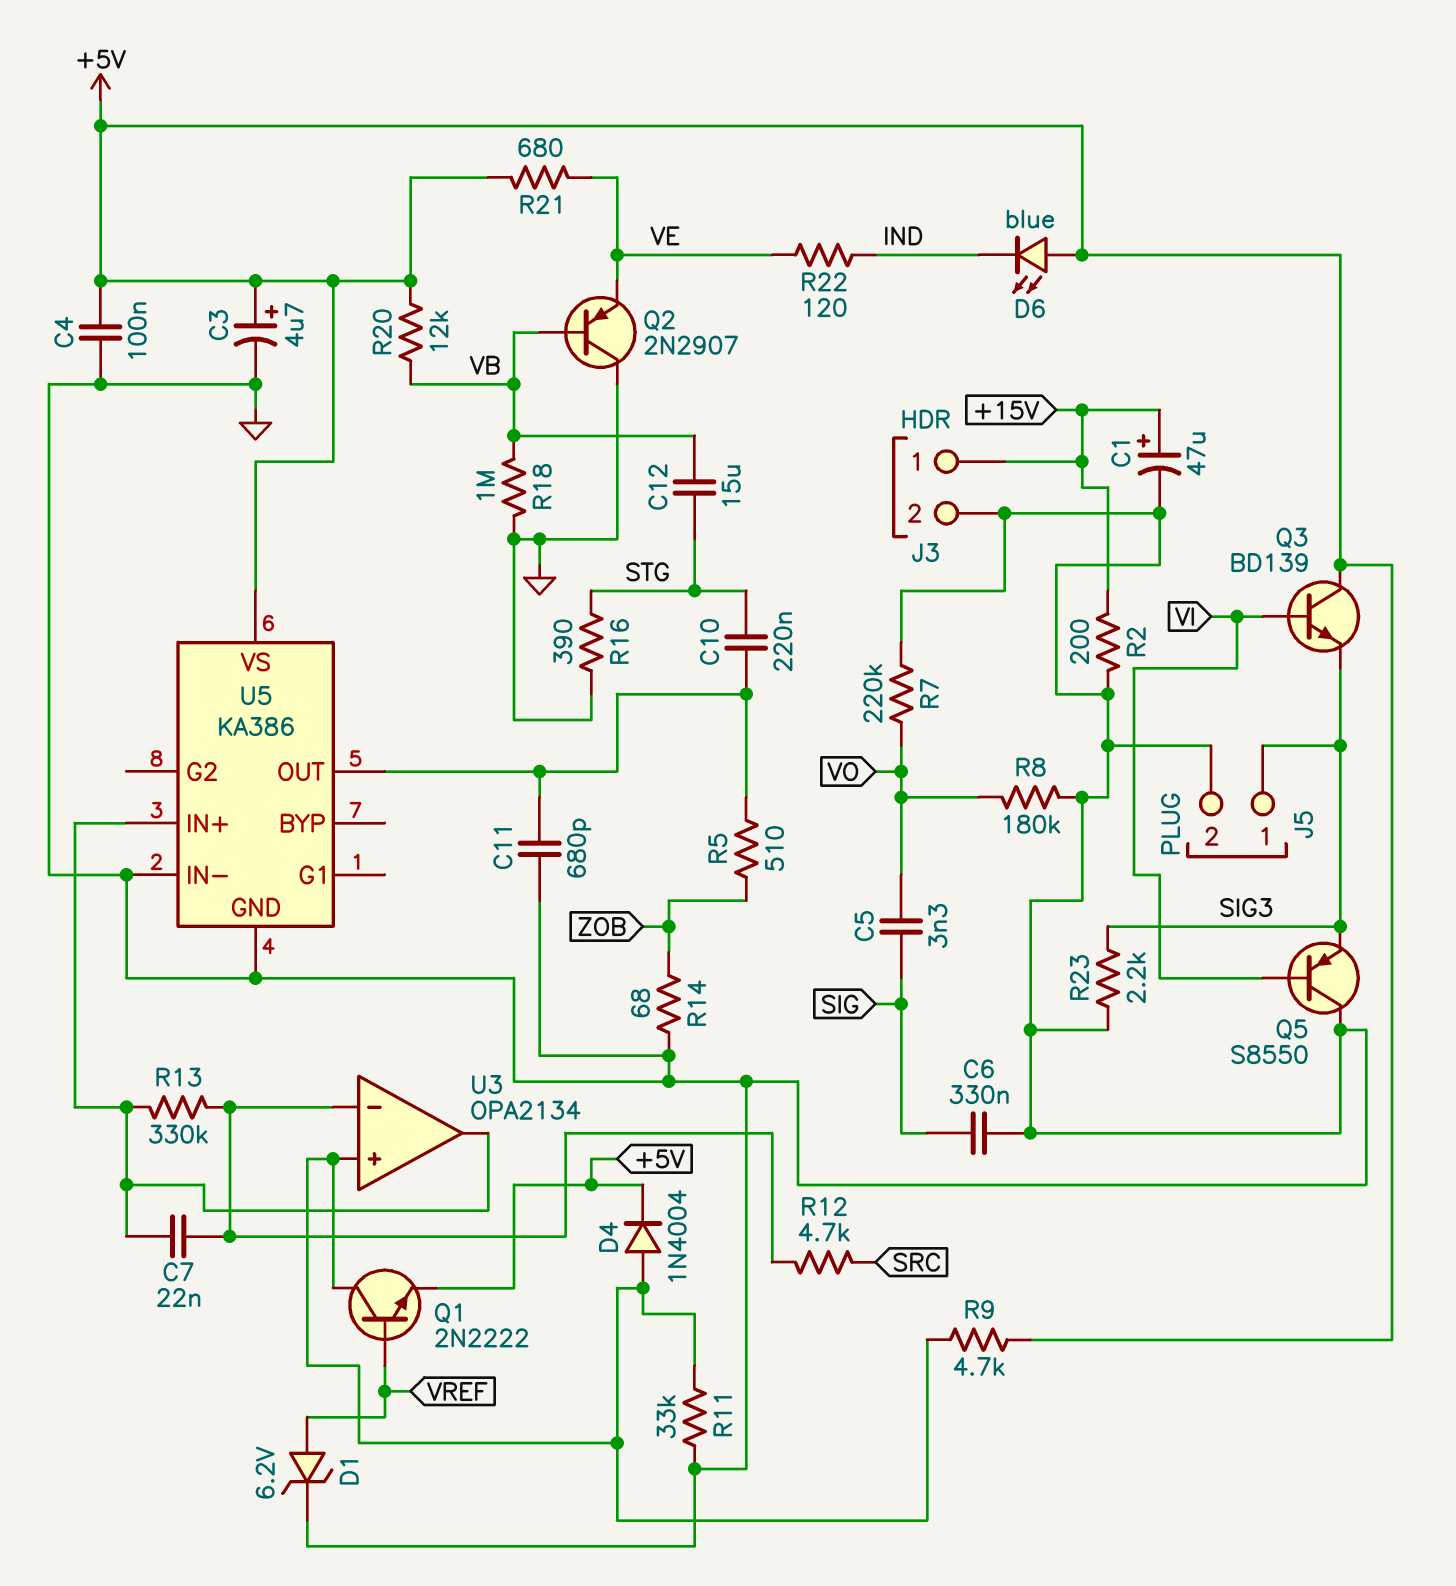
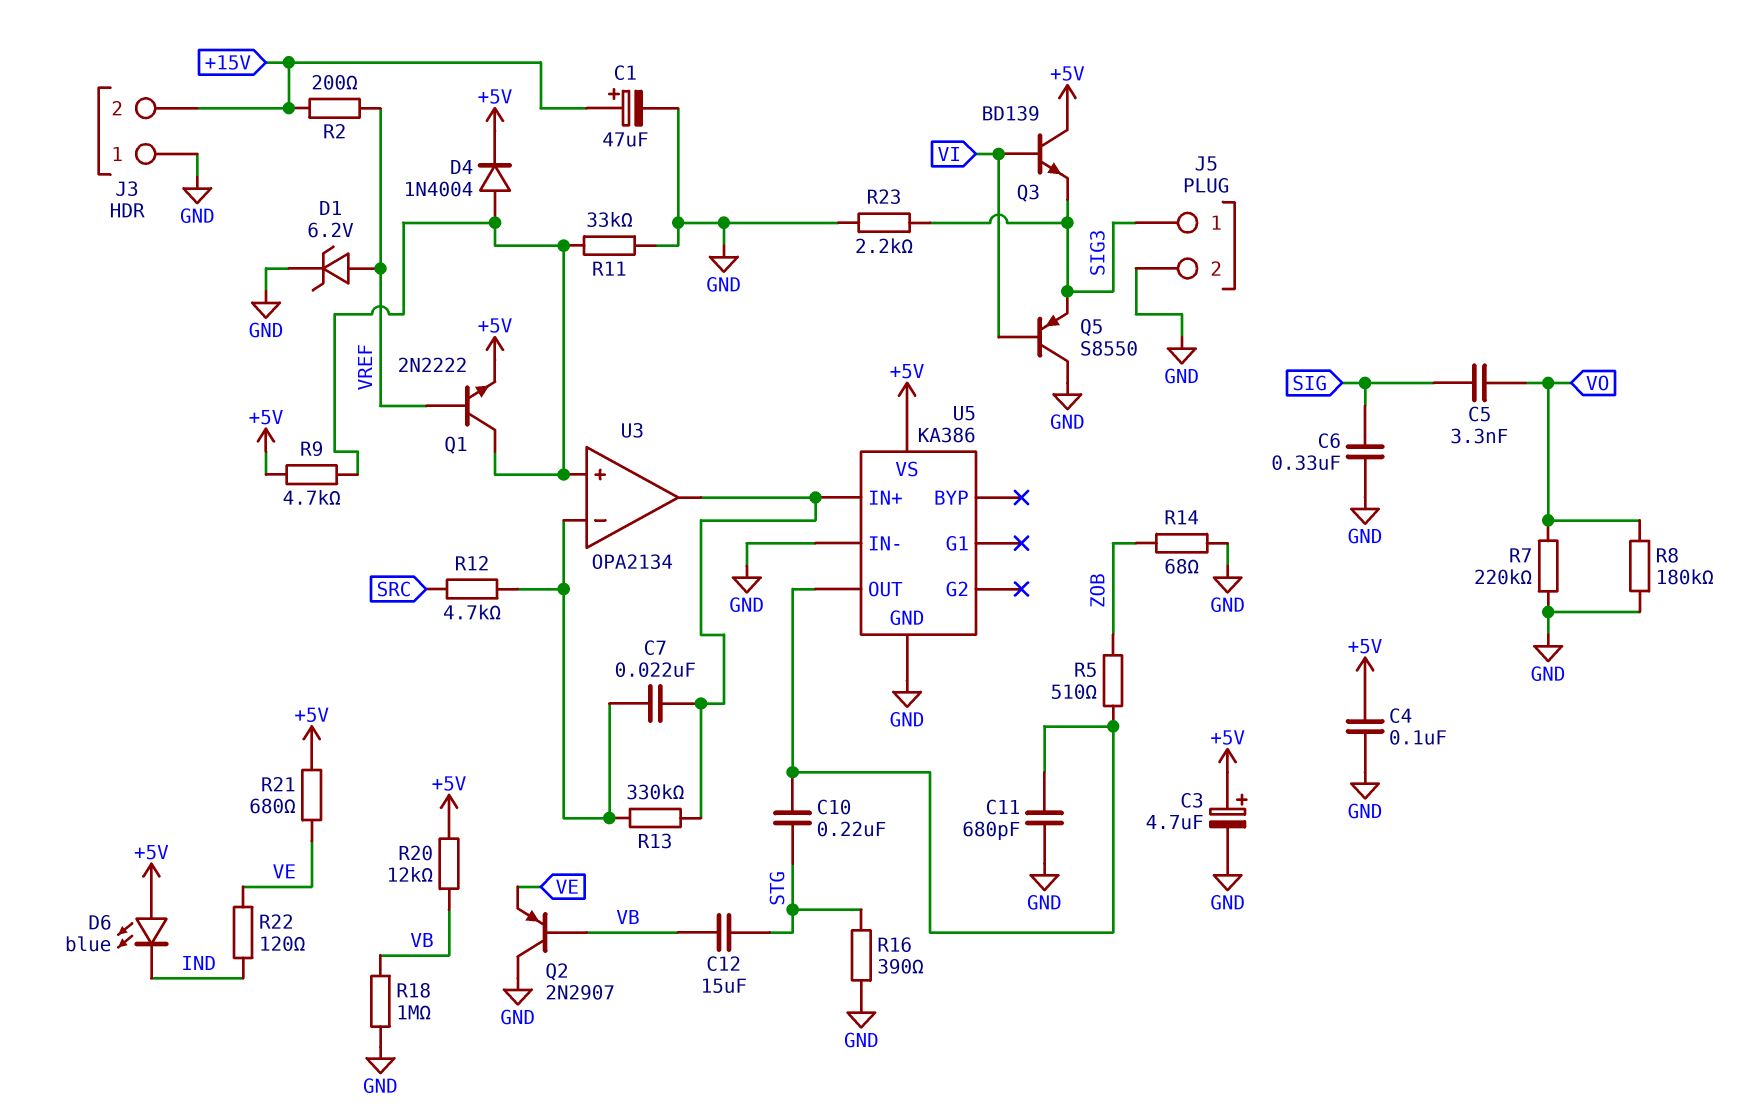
J3 pin 1: +15V -> GND
J3 pin 2: GND -> +15V
R2: 200 (+15V, GND) -> 200 (+15V, VREF)

